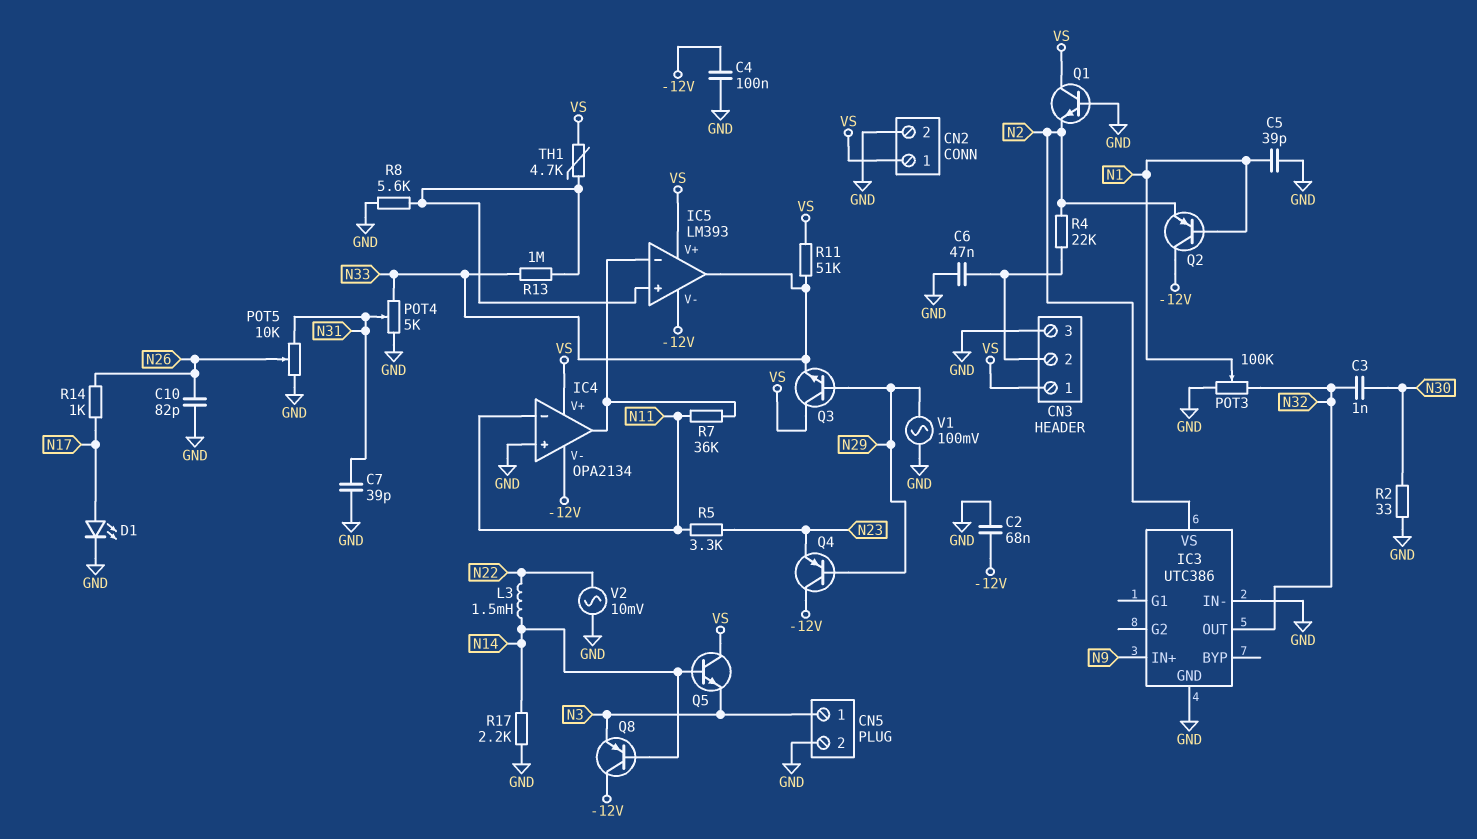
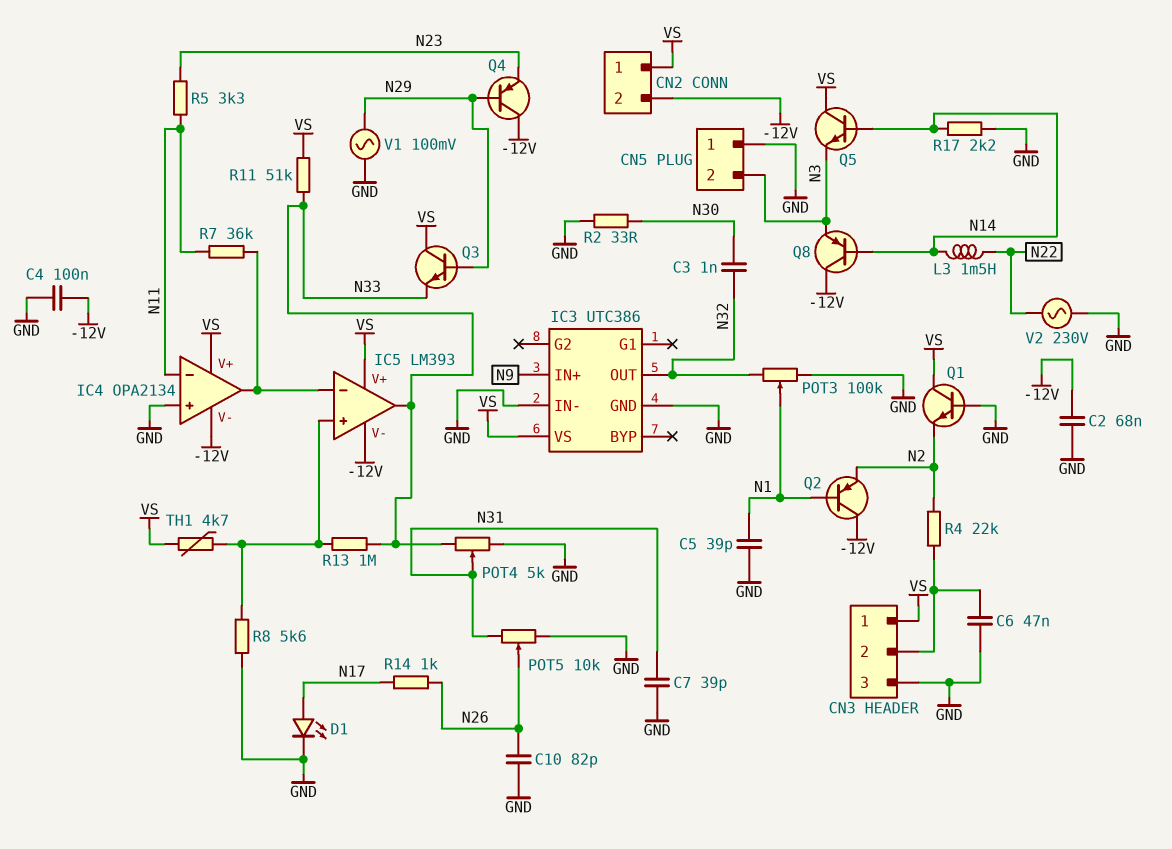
CN2 pin 2: GND -> -12V
CN5 pin 1: N3 -> GND
CN5 pin 2: GND -> N3
IC3 pin VS: N2 -> VS
V2: AC 10mV (GND, N22) -> AC 230V (GND, N22)

